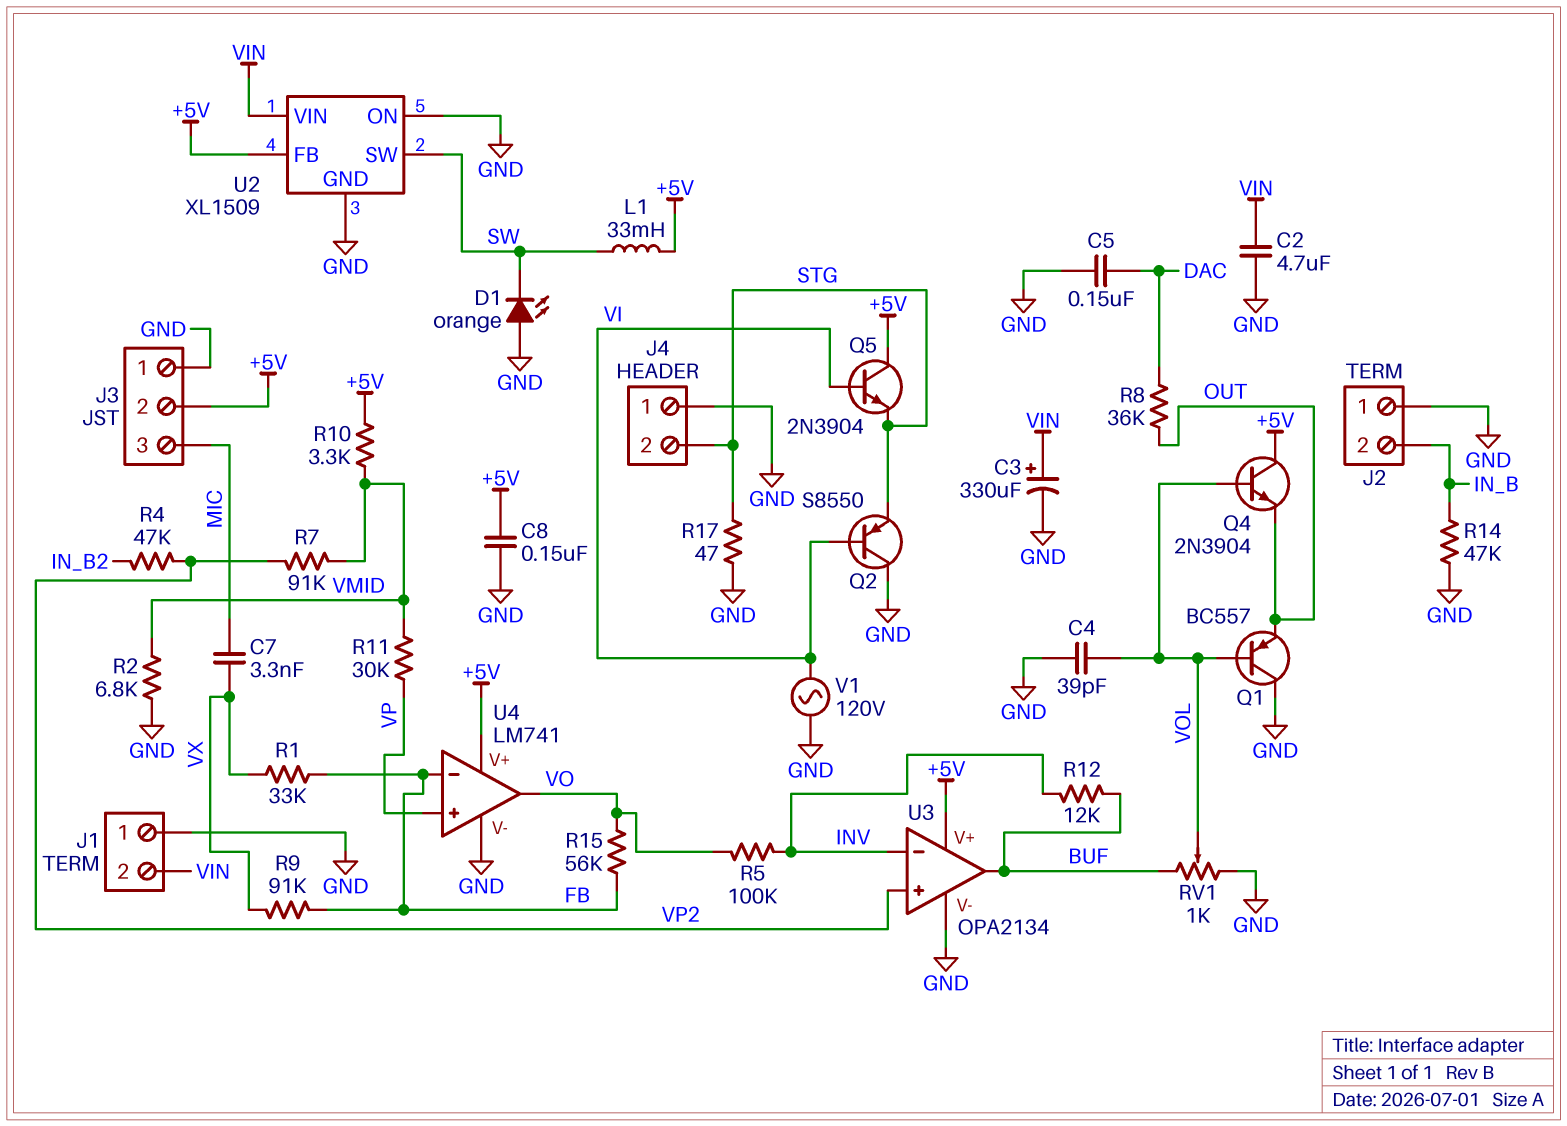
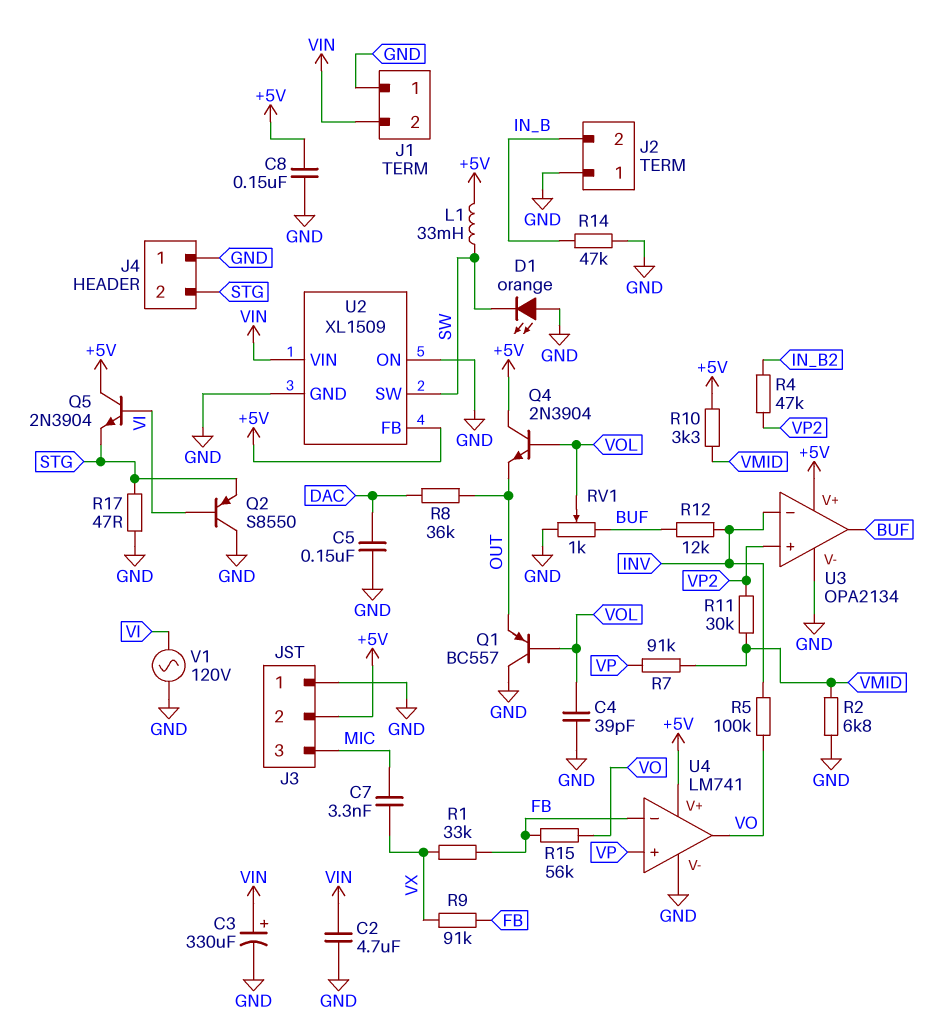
R7: 91k (VMID, VP2) -> 91k (VMID, VP)
R11: 30k (VMID, VP) -> 30k (VMID, VP2)

